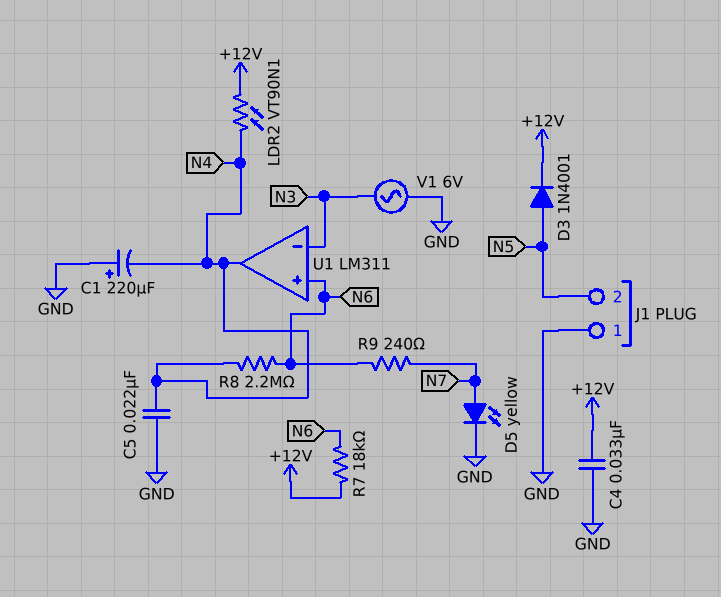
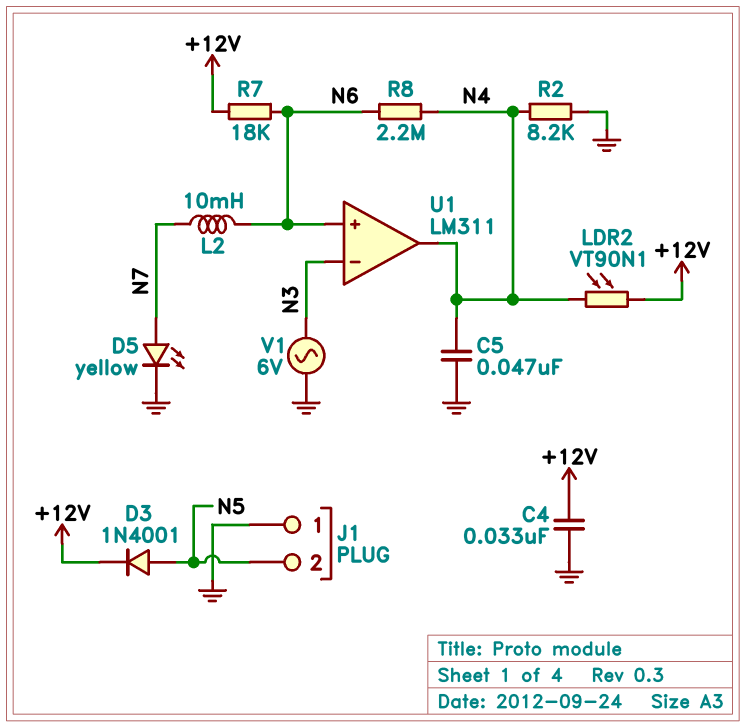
C1: 220uF (plus GND, minus N4) -> none
C5: 22nF (GND, N4) -> 47nF (GND, N4)
L2: none -> 10mH (N6, N7)
R2: none -> 8.2k (GND, N4)
R9: 240 (N6, N7) -> none

